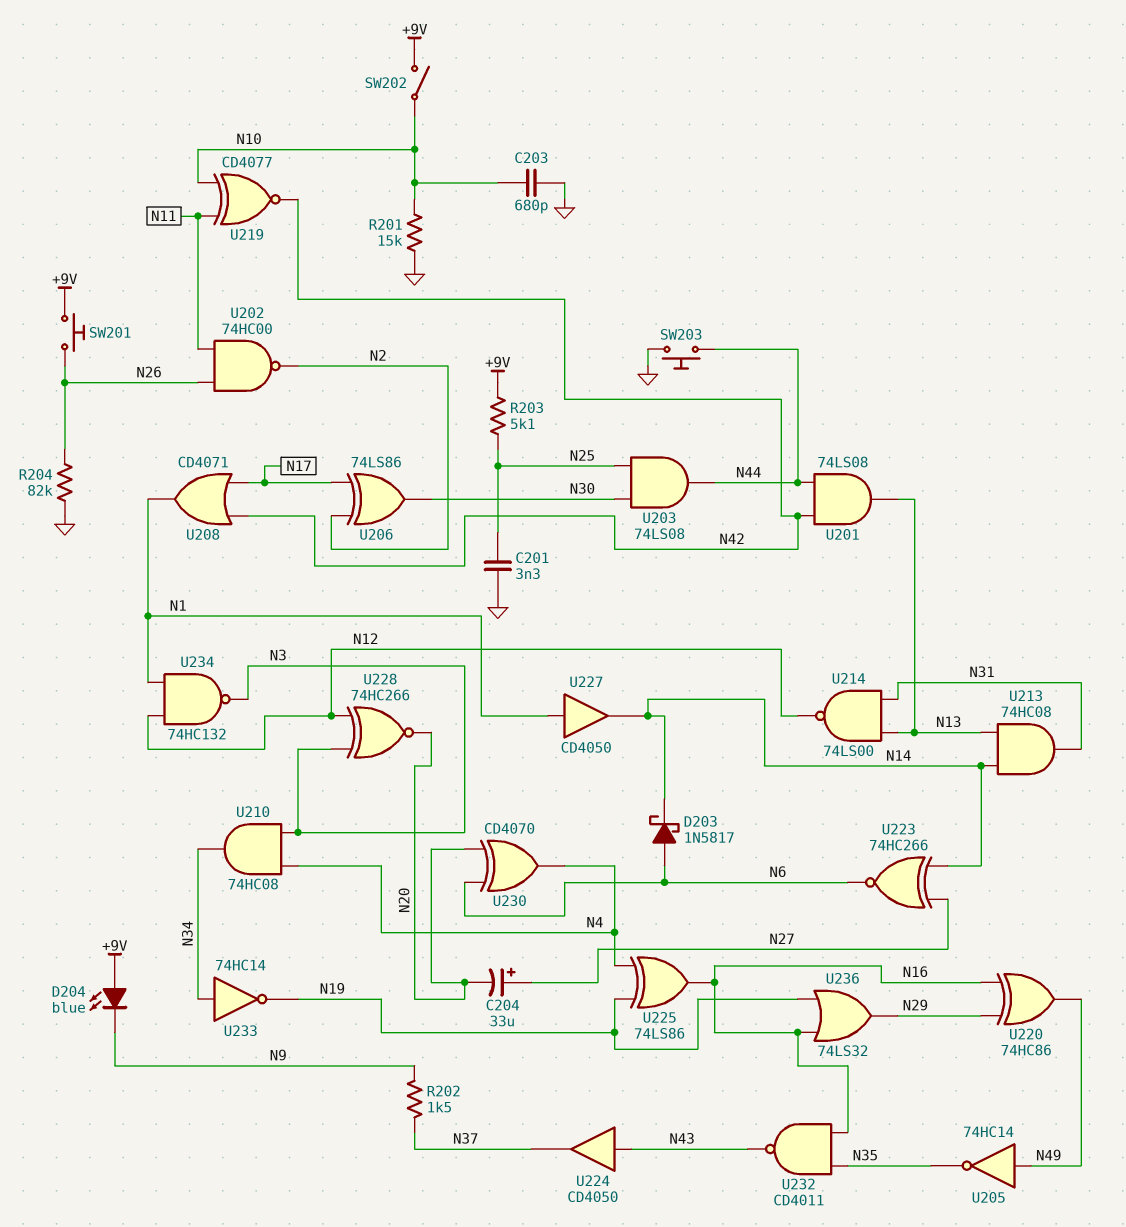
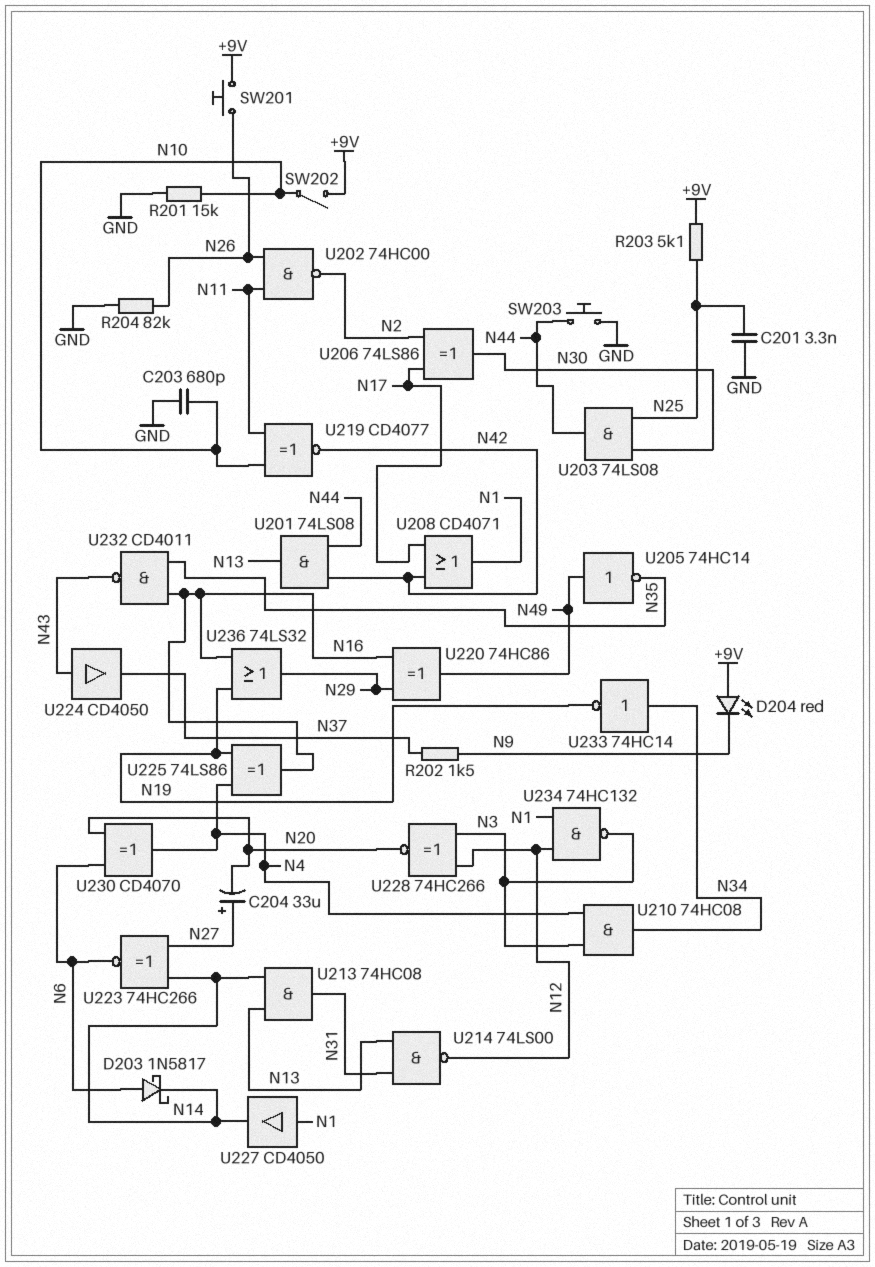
D204: LED blue (A +9V, K N9) -> LED red (A +9V, K N9)

